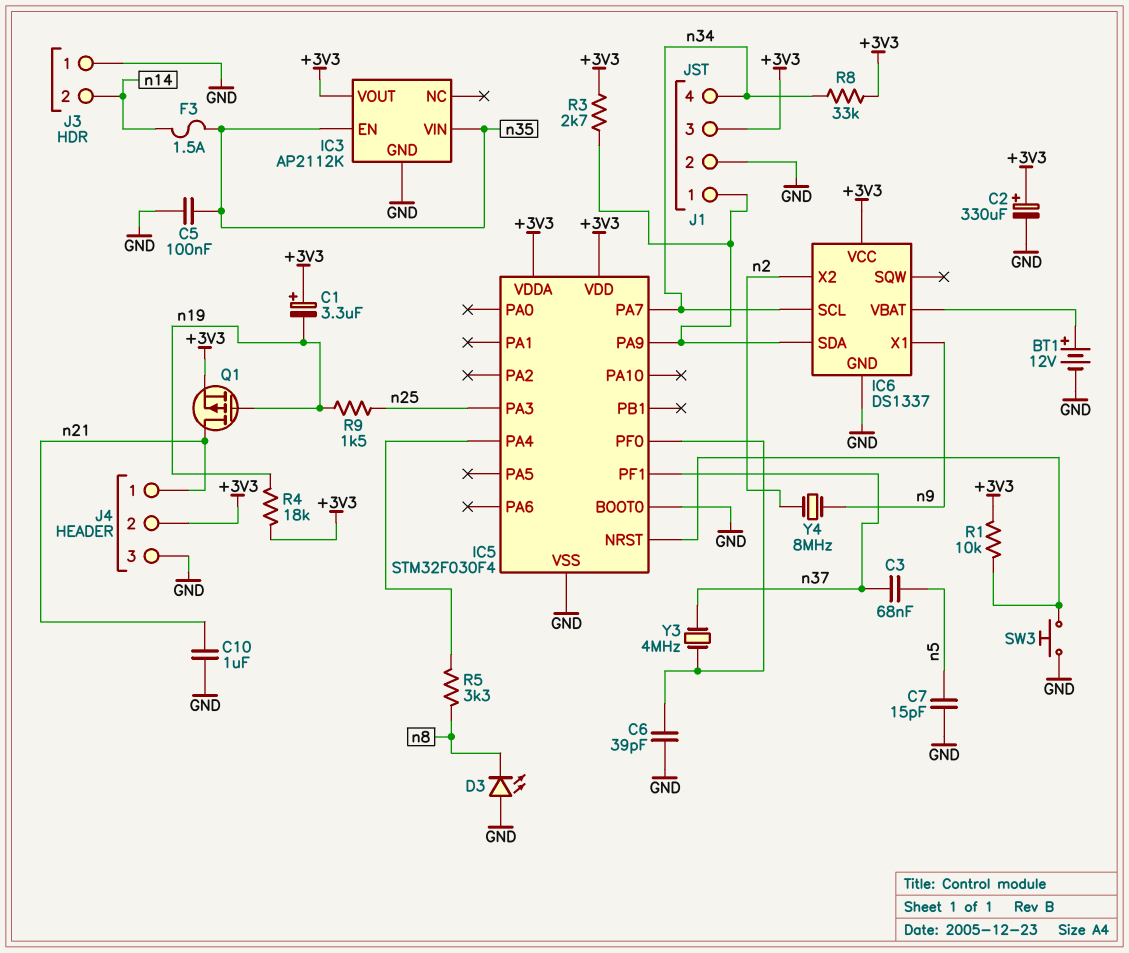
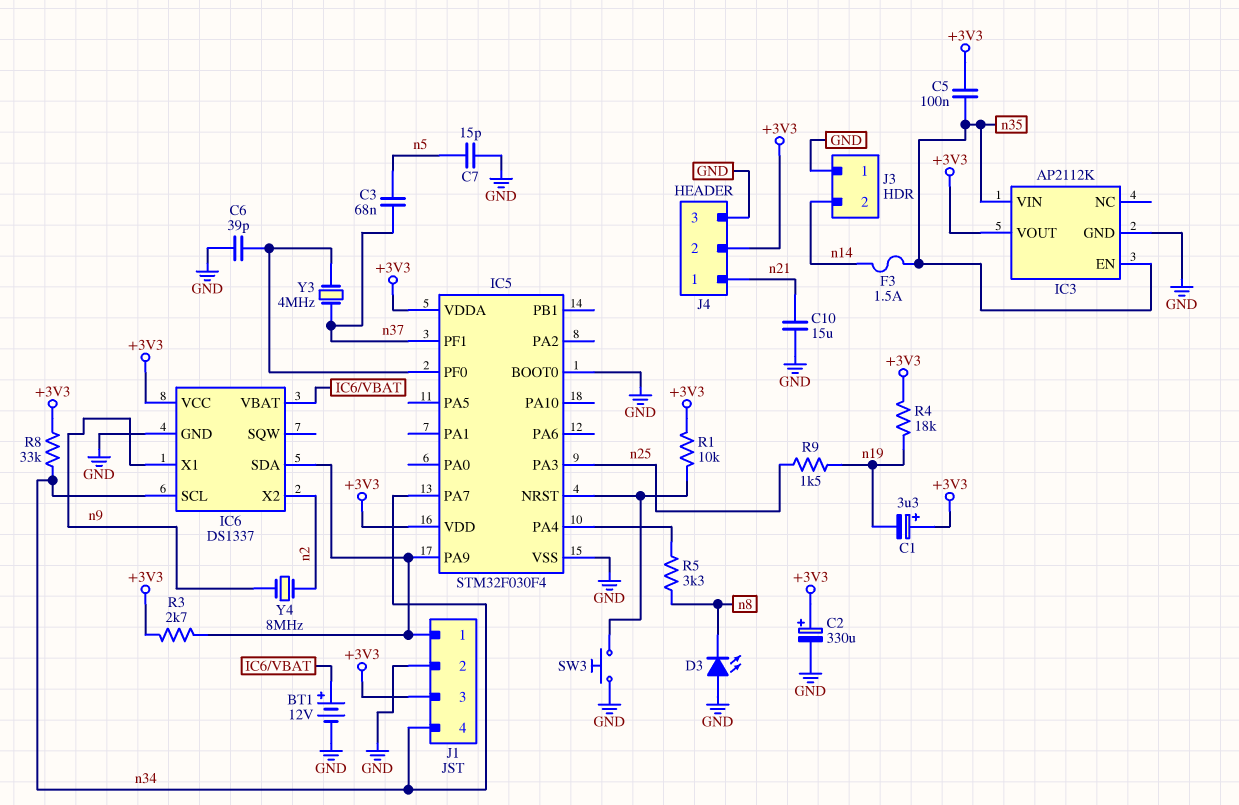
C5: 100nF (GND, n35) -> 100nF (+3V3, n35)
C10: 1uF (GND, n21) -> 15uF (GND, n21)
Q1: PMOS (G n19, D n21, S +3V3) -> none

